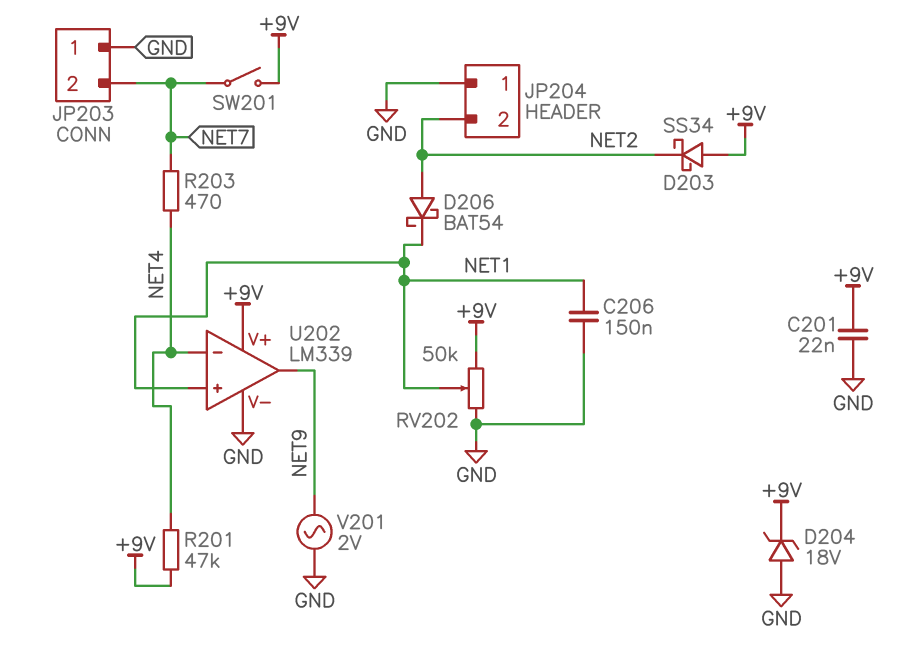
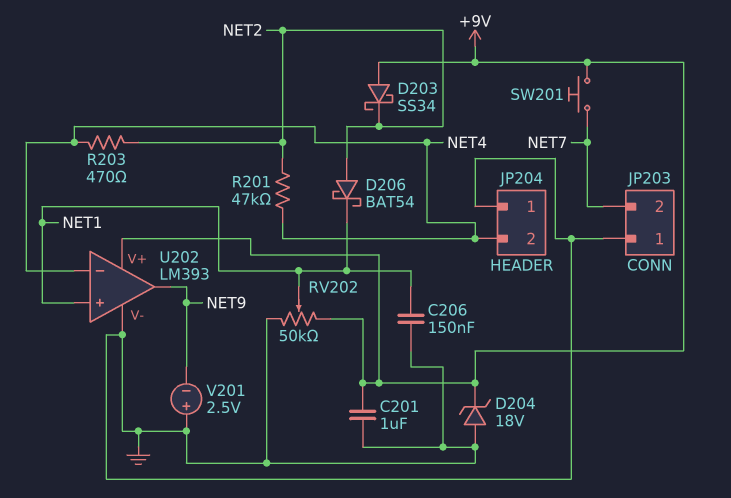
C201: 22nF (+9V, GND) -> 1uF (+9V, GND)
JP204 pin 2: NET2 -> NET4
R201: 47k (+9V, NET4) -> 47k (NET2, NET4)
R203: 470 (NET4, NET7) -> 470 (NET2, NET4)
SW201: switch (+9V, NET7) -> button (+9V, NET7)
U202: LM339 -> LM393
V201: AC 2V (GND, NET9) -> 2.5V (plus GND, minus NET9)

